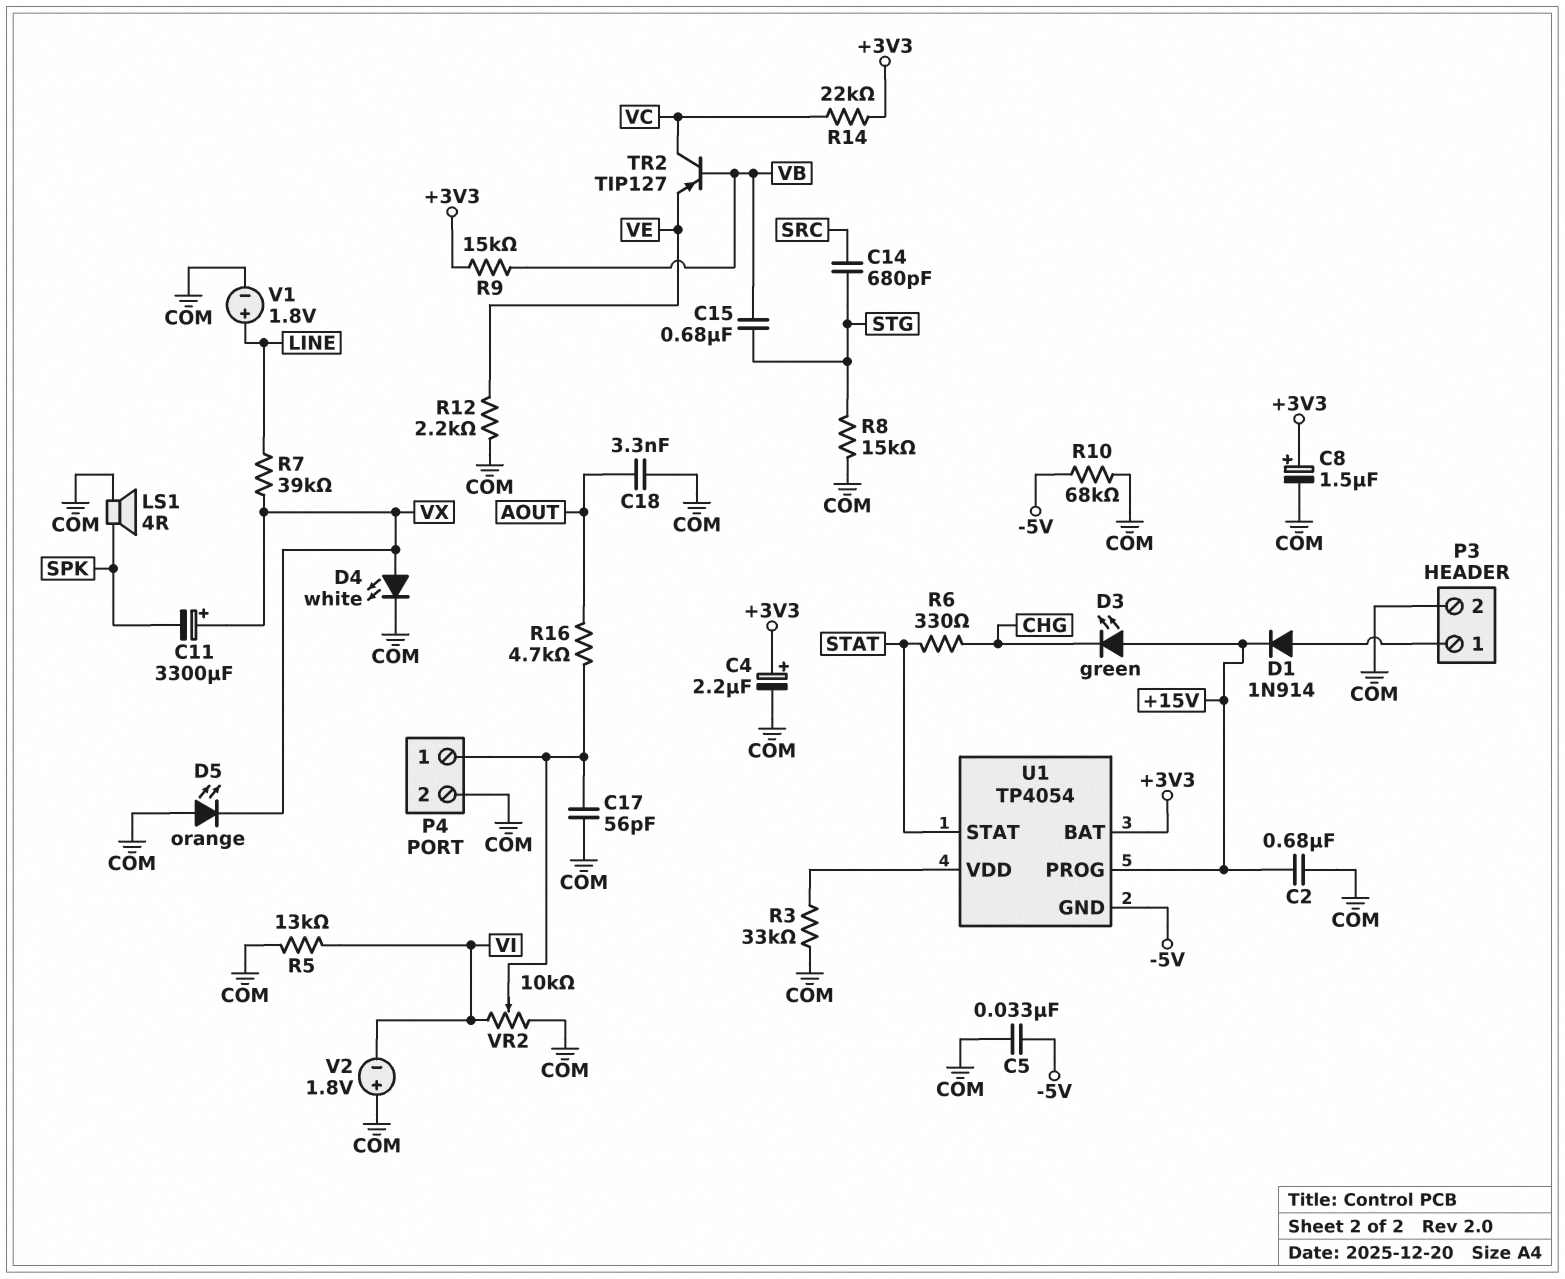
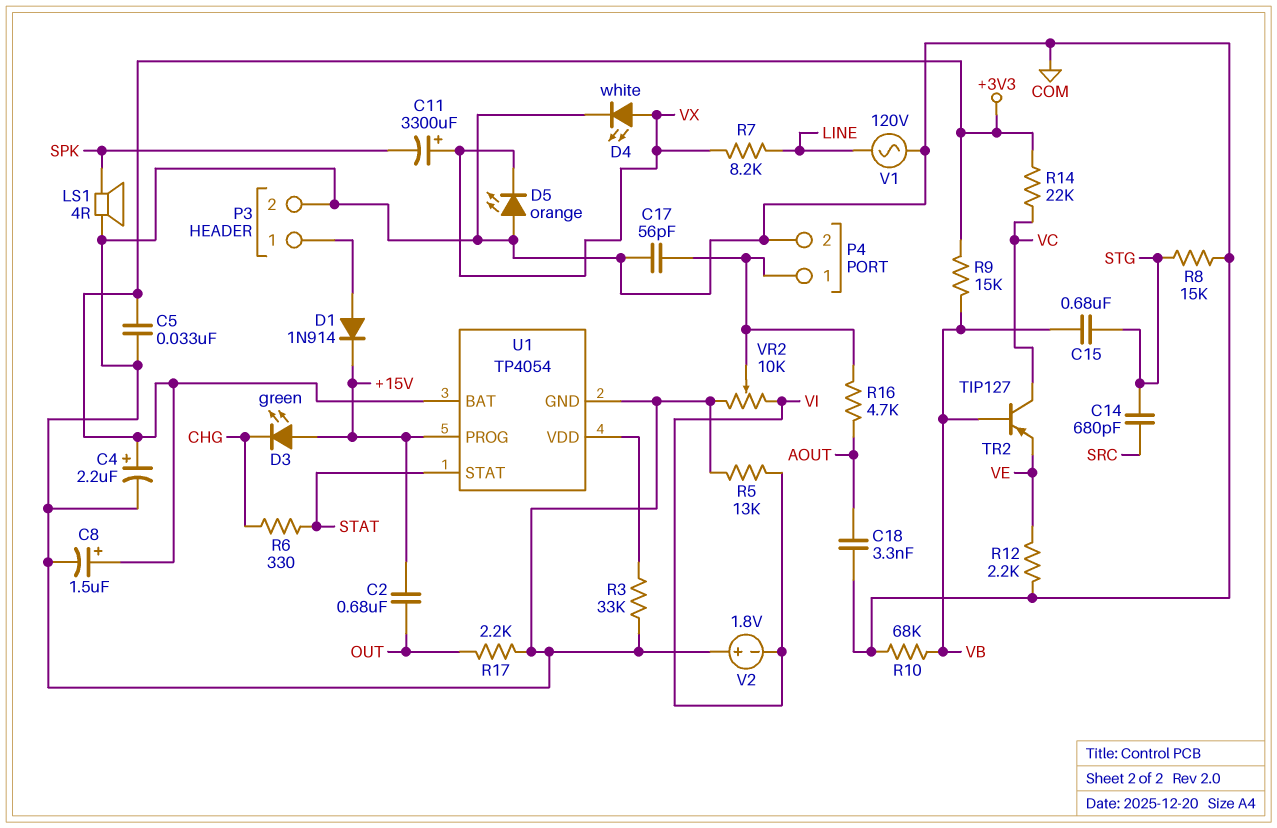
C2: 680nF (+15V, COM) -> 680nF (+15V, OUT)
C5: 33nF (-5V, COM) -> 33nF (+3V3, COM)
R7: 39k (LINE, VX) -> 8.2k (LINE, VX)
R10: 68k (-5V, COM) -> 68k (COM, VB)
R17: none -> 2.2k (COM, OUT)
U1 pin GND: -5V -> COM
V1: 1.8V (plus LINE, minus COM) -> AC 120V (COM, LINE)

